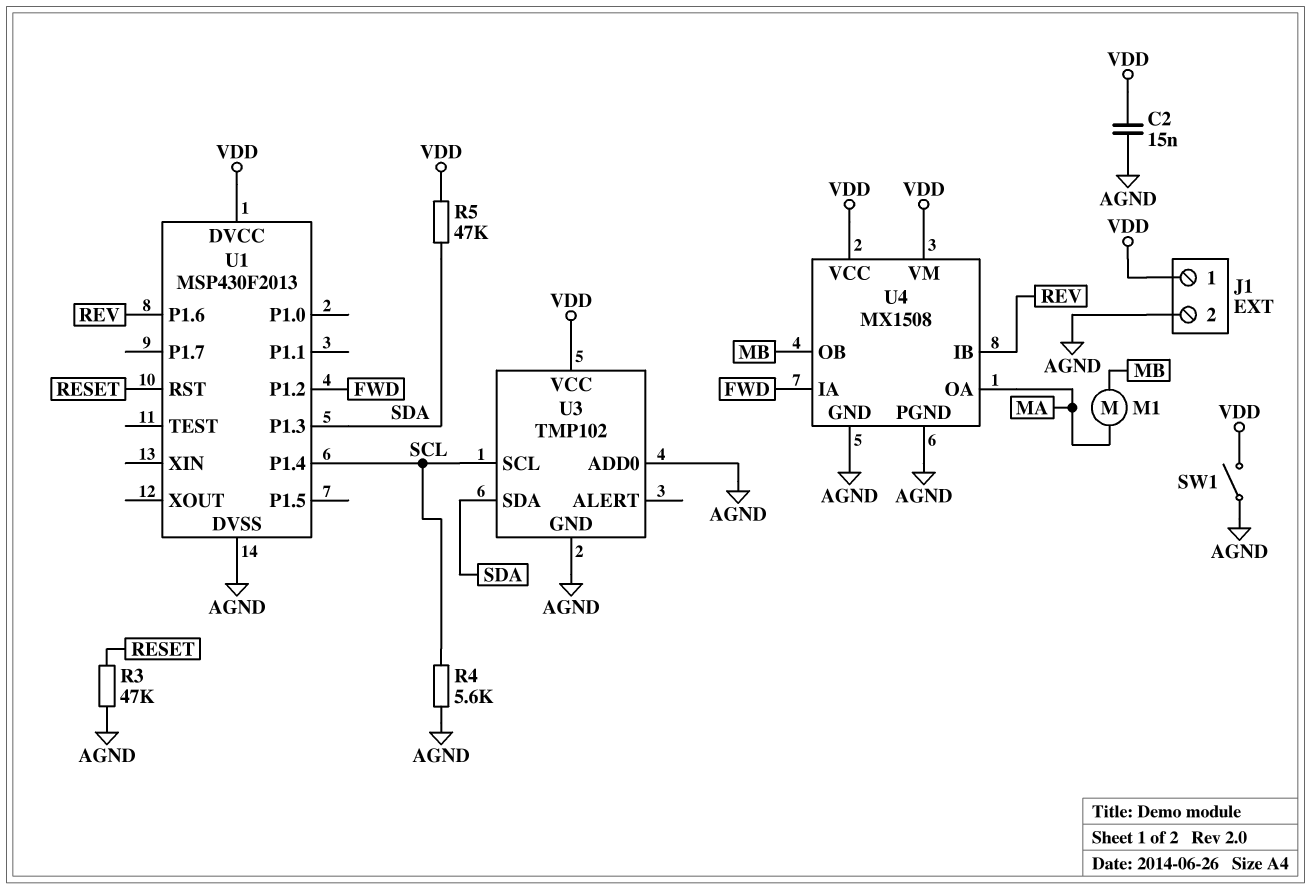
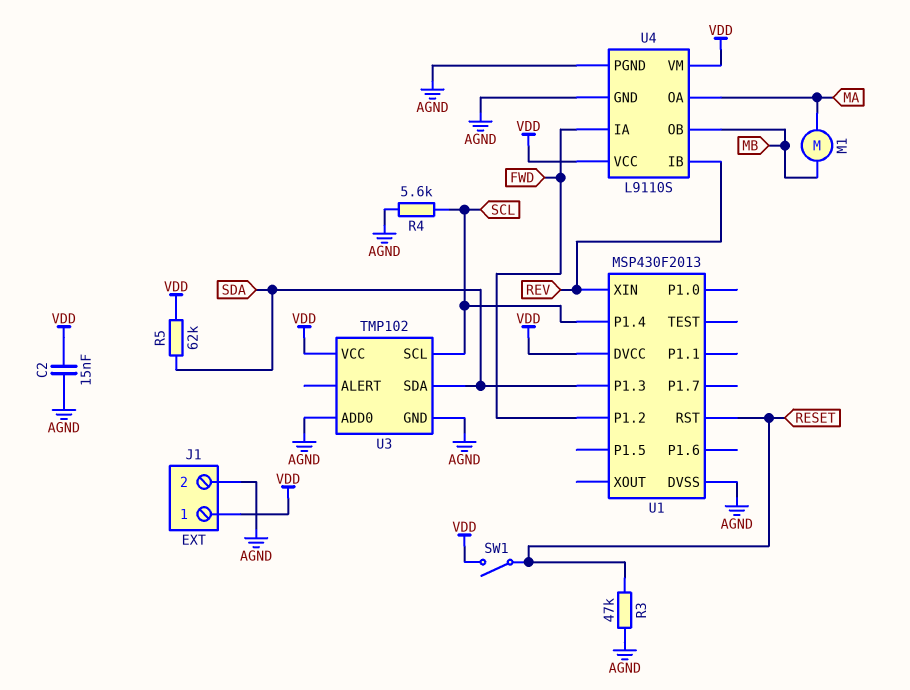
R5: 47k (SDA, VDD) -> 62k (SDA, VDD)
SW1: switch (AGND, VDD) -> switch (RESET, VDD)
U1 pin P1.6: REV -> none
U1 pin XIN: none -> REV
U4: MX1508 -> L9110S

